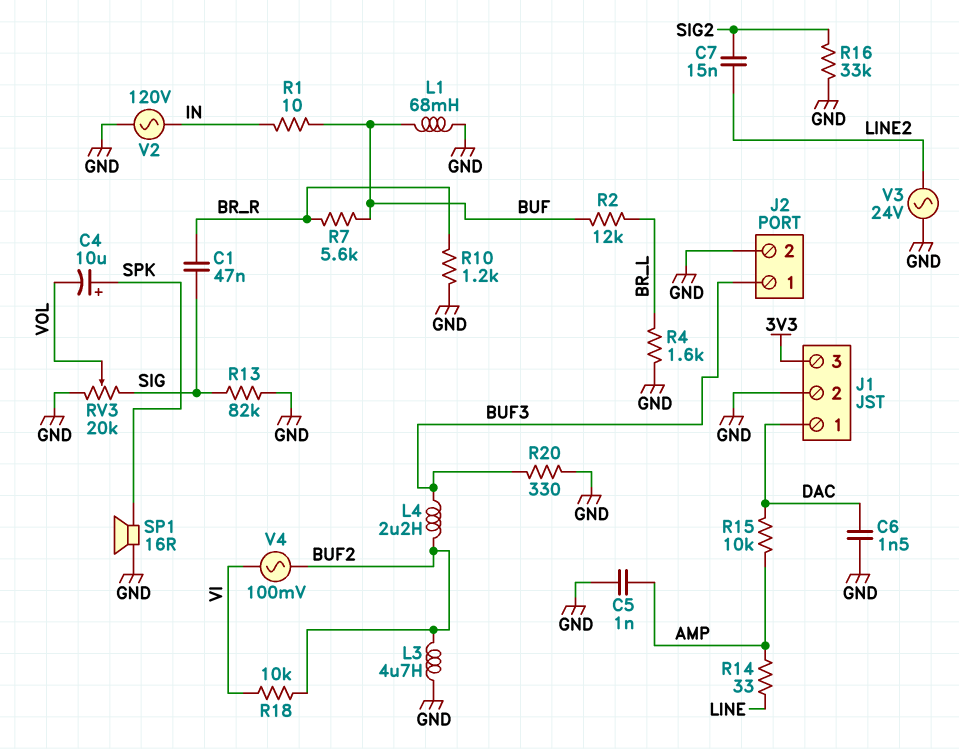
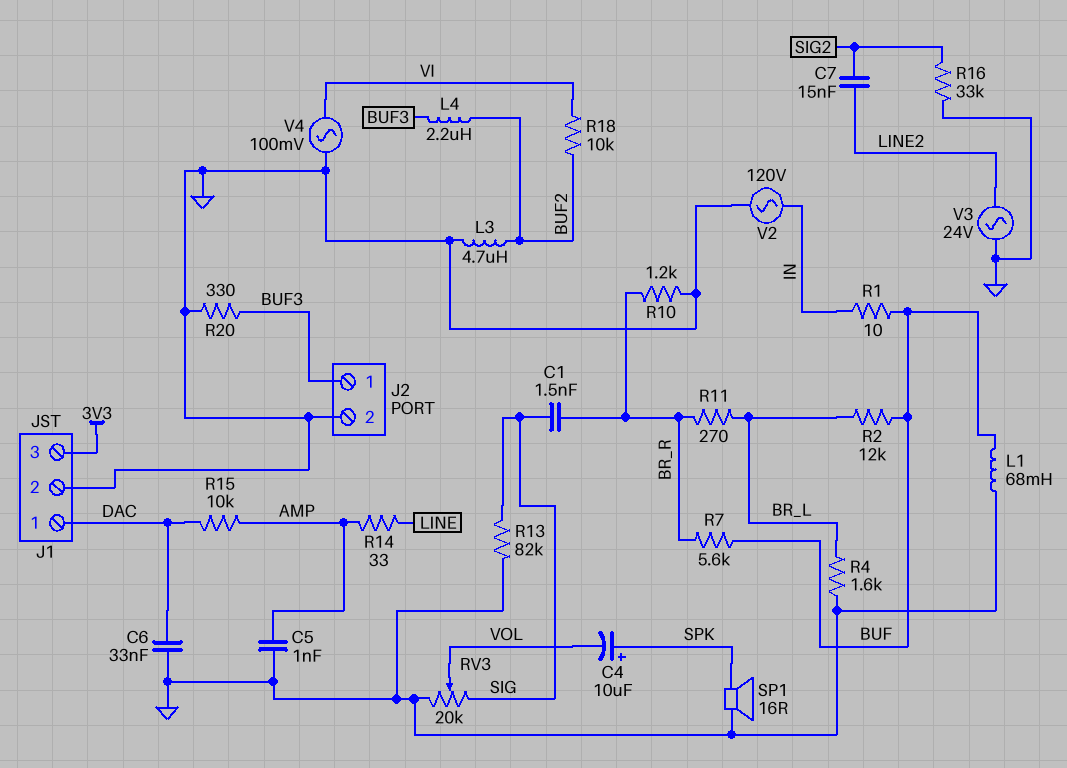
C1: 47nF (BR_R, SIG) -> 1.5nF (BR_R, SIG)
C6: 1.5nF (DAC, GND) -> 33nF (DAC, GND)
R11: none -> 270 (BR_L, BR_R)
V4: AC 100mV (BUF2, VI) -> AC 100mV (GND, VI)

